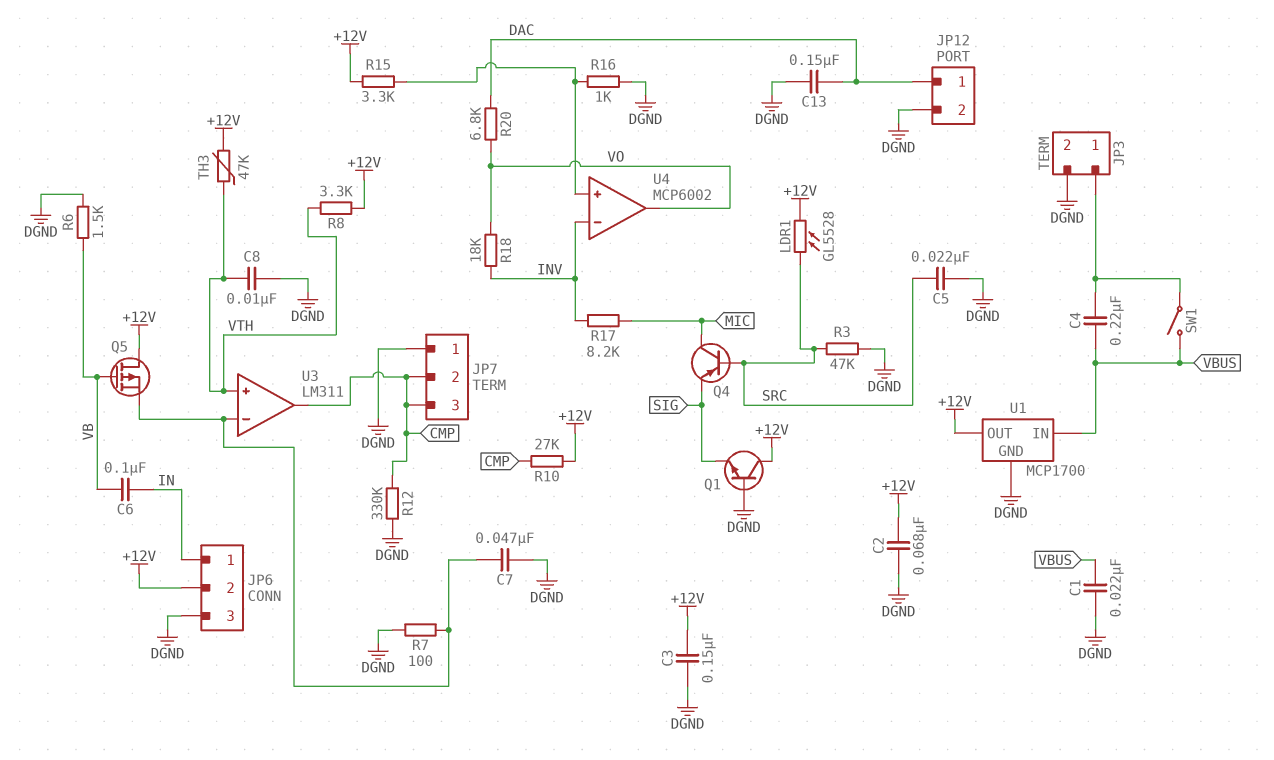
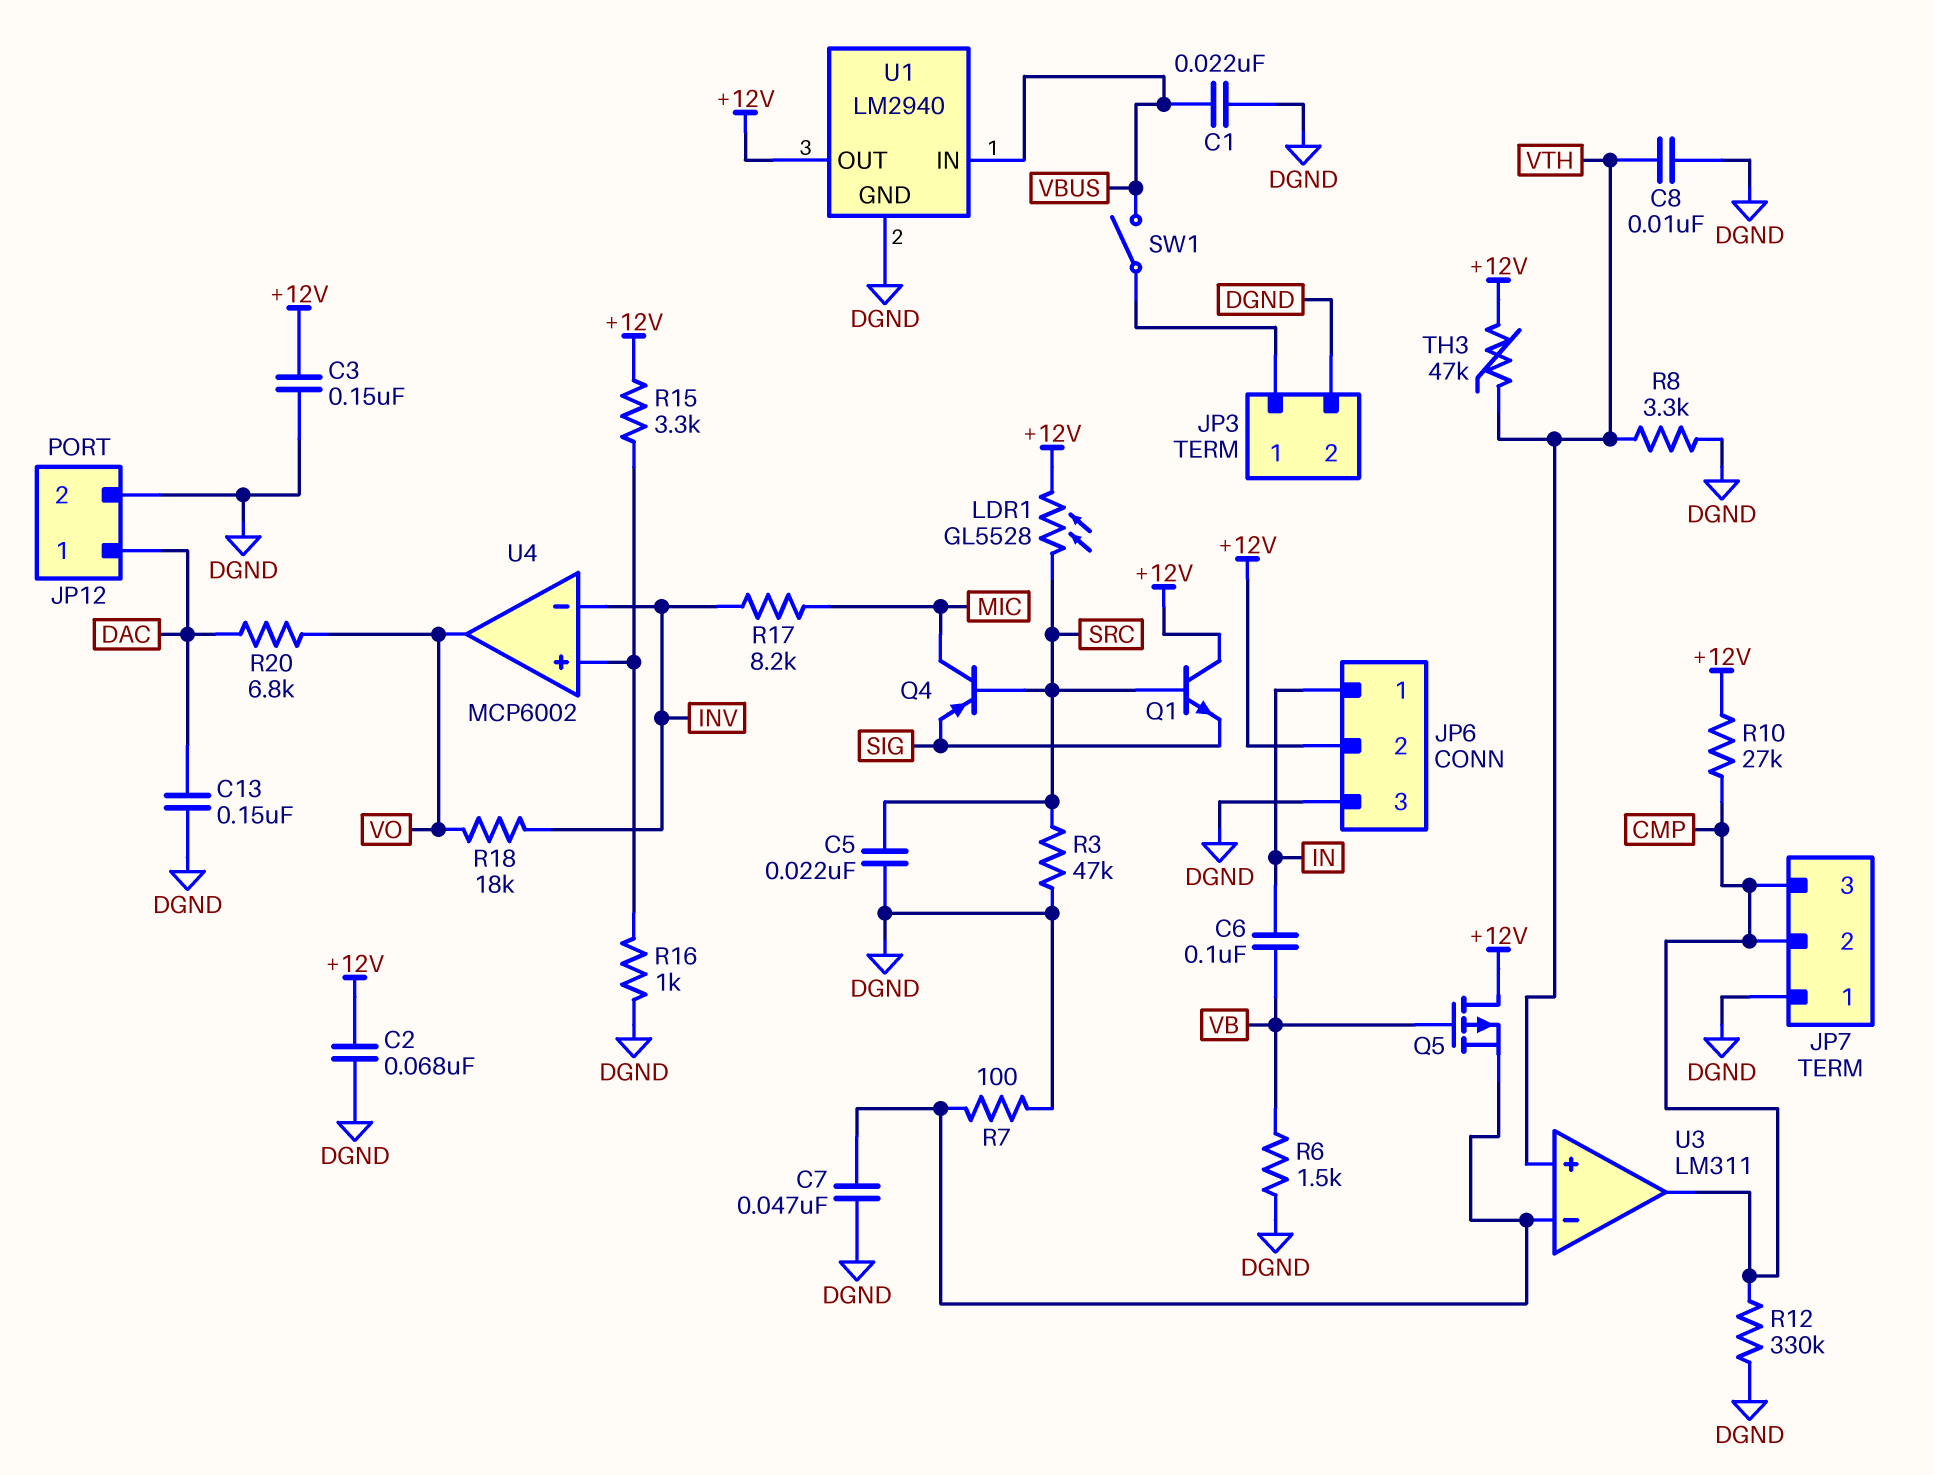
C4: 220nF (JP3/1, VBUS) -> none
Q1: NPN (B DGND, C +12V, E SIG) -> NPN (B SRC, C +12V, E SIG)
R8: 3.3k (+12V, VTH) -> 3.3k (DGND, VTH)
U1: MCP1700 -> LM2940

